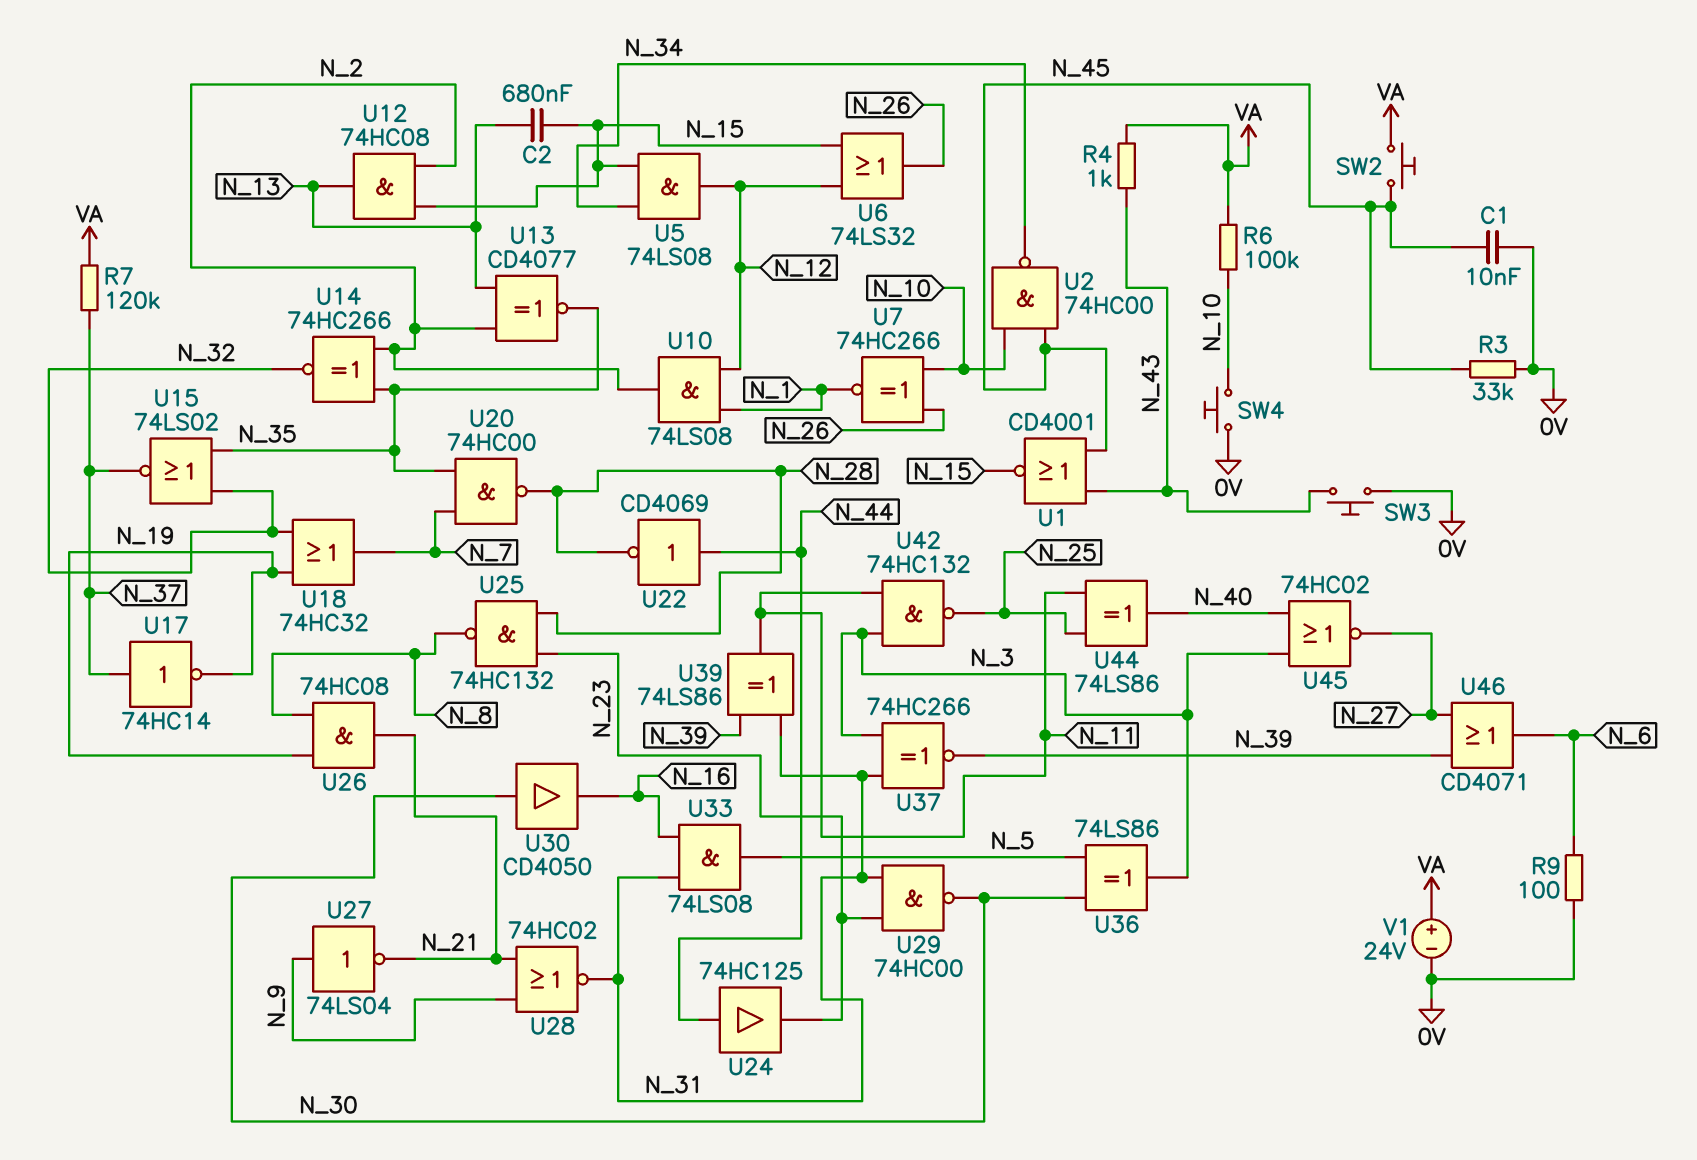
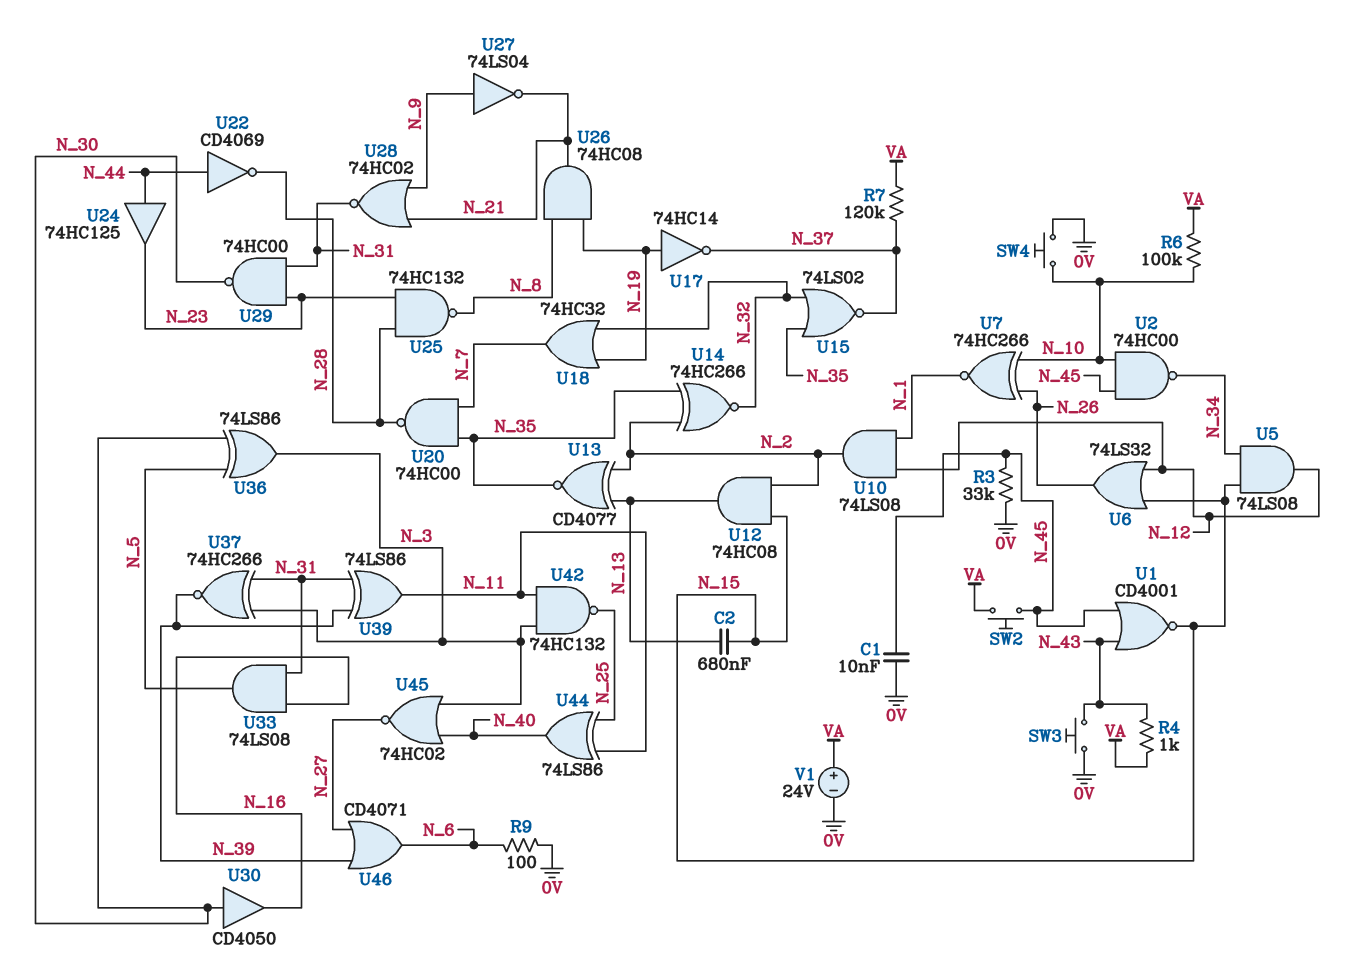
U17: NOT 74HC14 (in N_37, out N_19) -> NOT 74HC14 (in N_19, out N_37)

